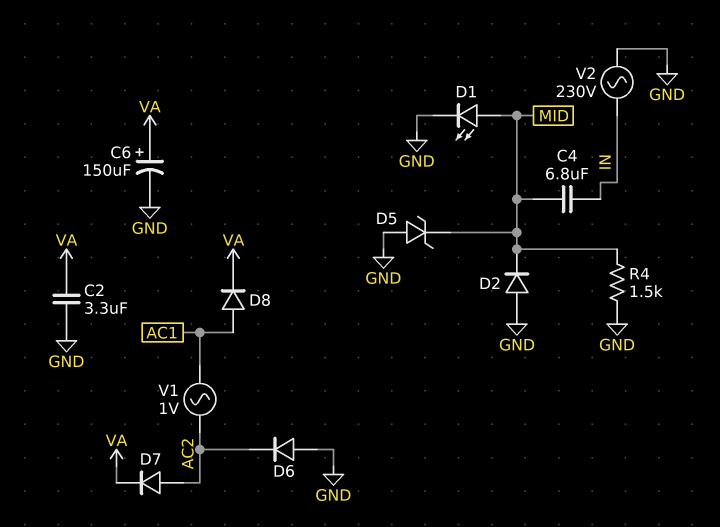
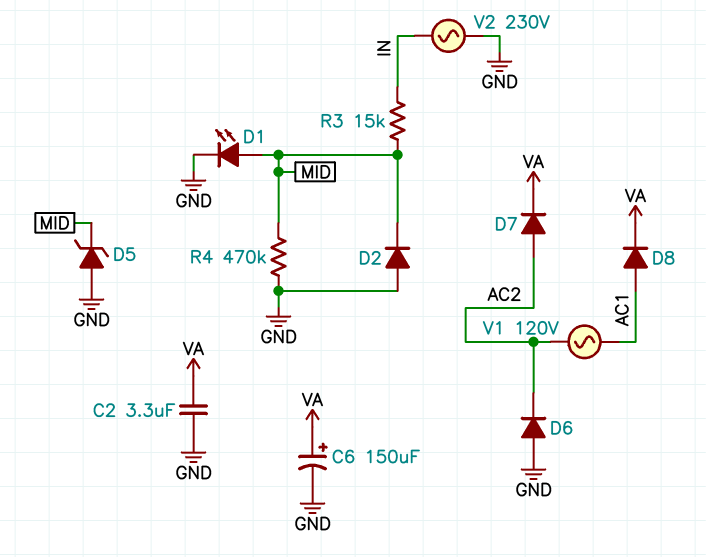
C4: 6.8uF (IN, MID) -> none
R3: none -> 15k (IN, MID)
R4: 1.5k (GND, MID) -> 470k (GND, MID)
V1: AC 1V (AC1, AC2) -> AC 120V (AC1, AC2)

